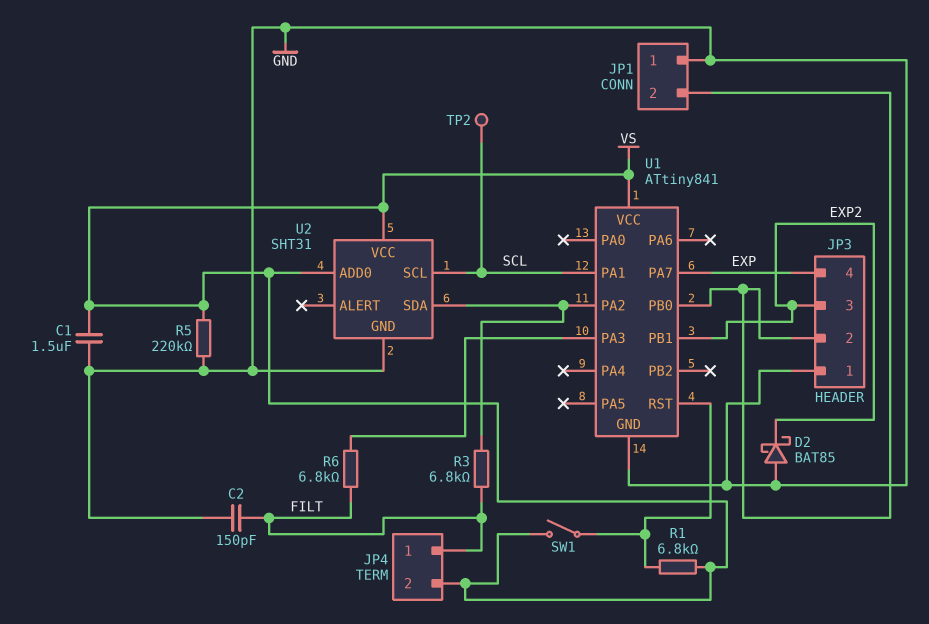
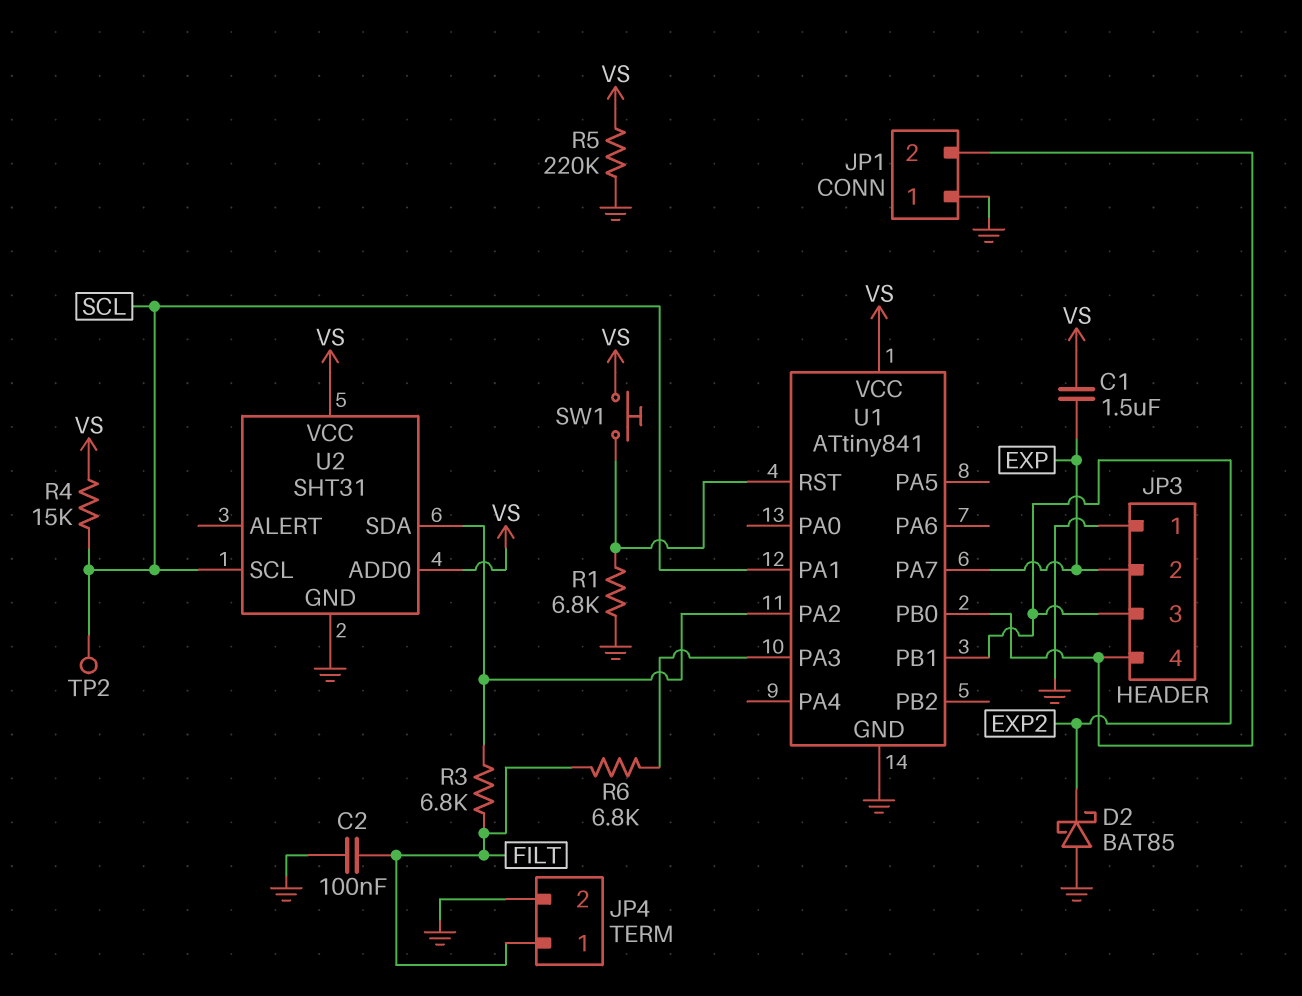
C1: 1.5uF (GND, VS) -> 1.5uF (EXP, VS)
C2: 150pF (FILT, GND) -> 100nF (FILT, GND)
JP3 pin 2: JP1/2 -> EXP
JP3 pin 4: EXP -> JP1/2
JP4 pin 2: VS -> GND
R1: 6.8k (U1/RST, VS) -> 6.8k (GND, U1/RST)
R4: none -> 15k (SCL, VS)
SW1: switch (U1/RST, VS) -> button (U1/RST, VS)

